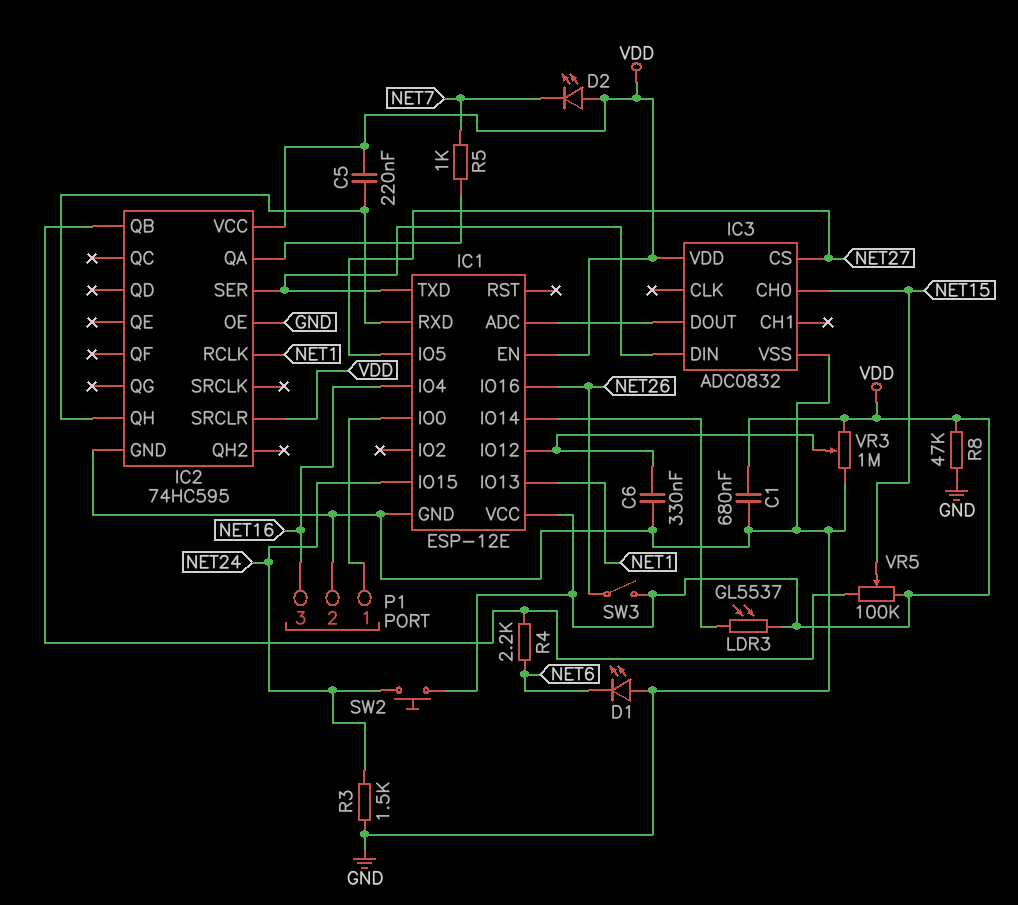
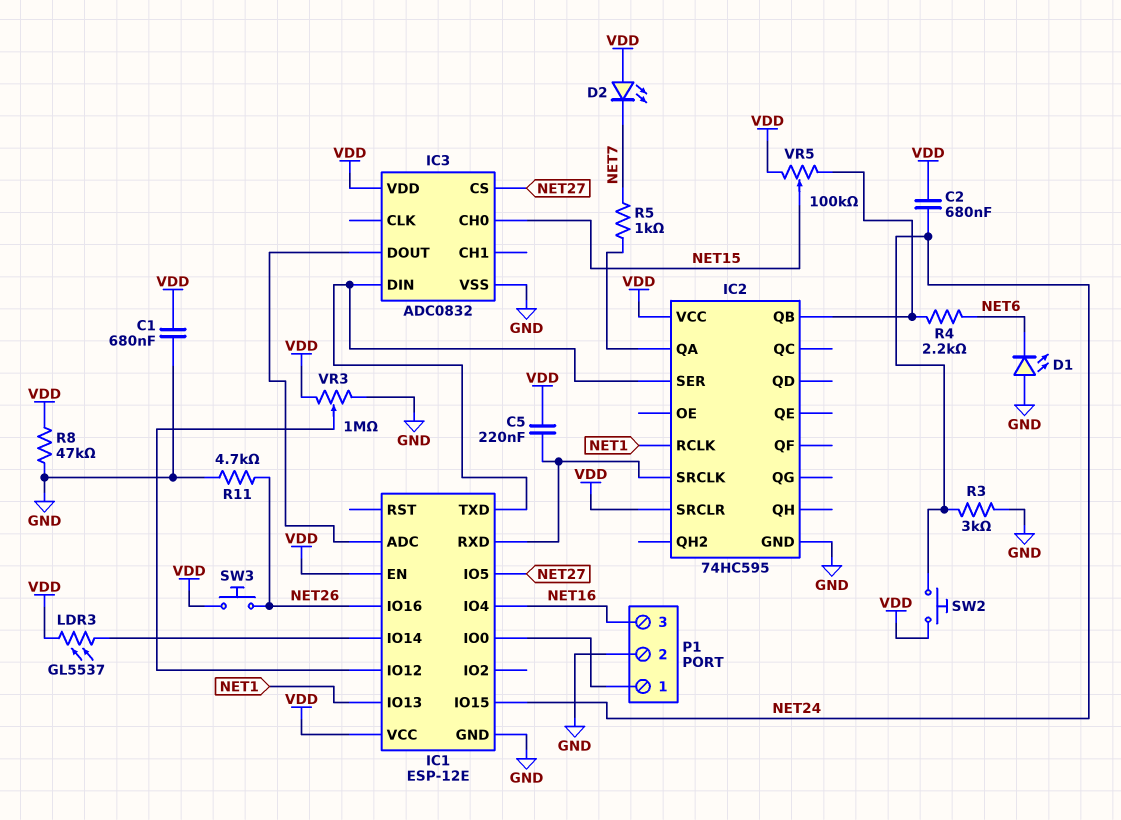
C2: none -> 680nF (NET24, VDD)
C6: 330nF (GND, IC1/IO12) -> none
IC2 pin OE: GND -> none
IC2 pin QH: IC1/RXD -> none
IC2 pin SRCLK: none -> IC1/RXD
R3: 1.5k (GND, NET24) -> 3k (GND, NET24)
R11: none -> 4.7k (GND, NET26)
SW3: switch (NET26, VDD) -> button (NET26, VDD)

